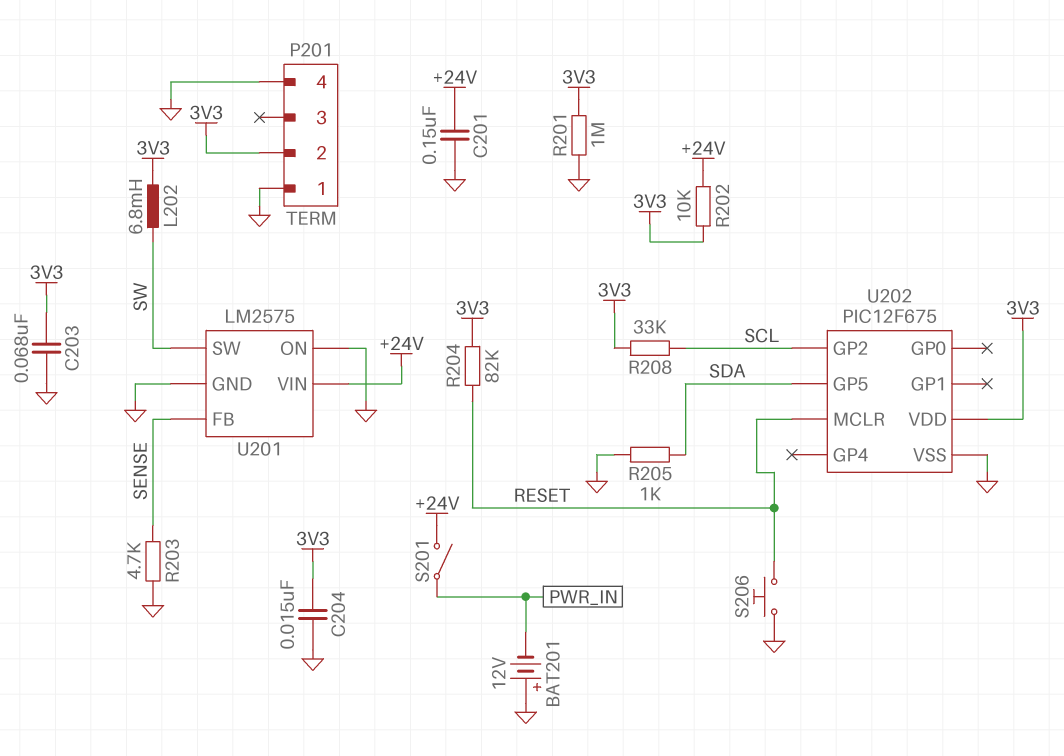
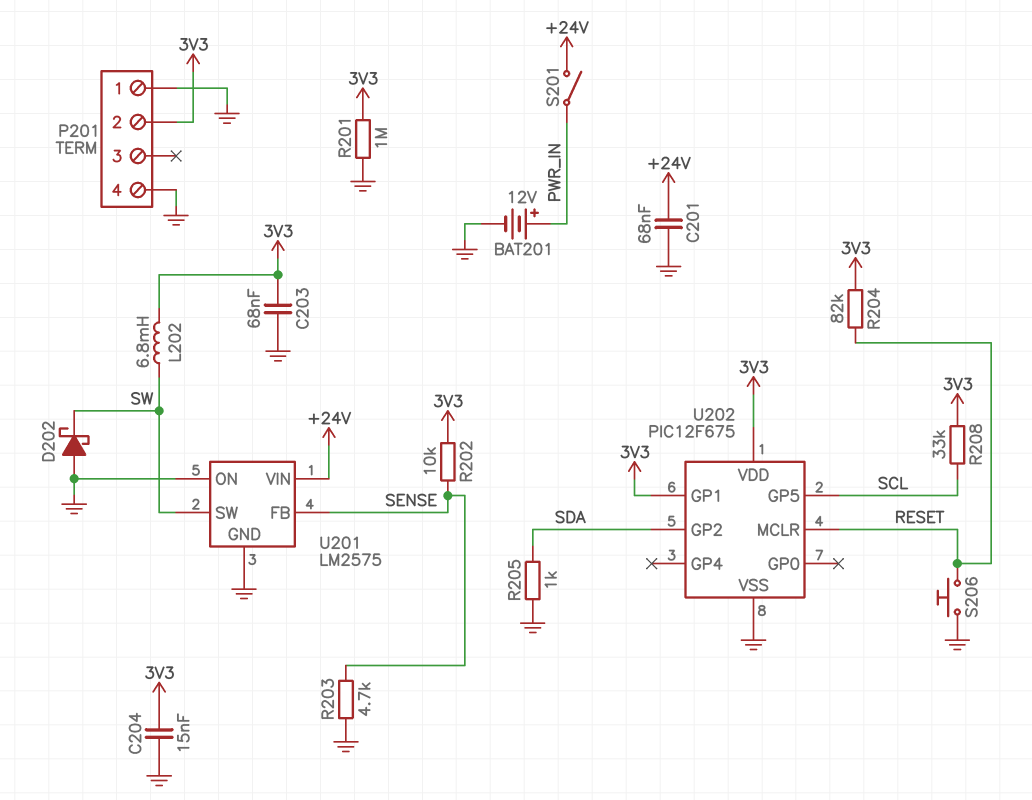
BAT201: 12V (plus GND, minus PWR_IN) -> 12V (plus PWR_IN, minus GND)
C201: 150nF (+24V, GND) -> 68nF (+24V, GND)
D202: none -> schottky (A GND, K SW)
R202: 10k (+24V, 3V3) -> 10k (3V3, SENSE)
U202 pin GP1: none -> 3V3
U202 pin GP2: SCL -> SDA
U202 pin GP5: SDA -> SCL

